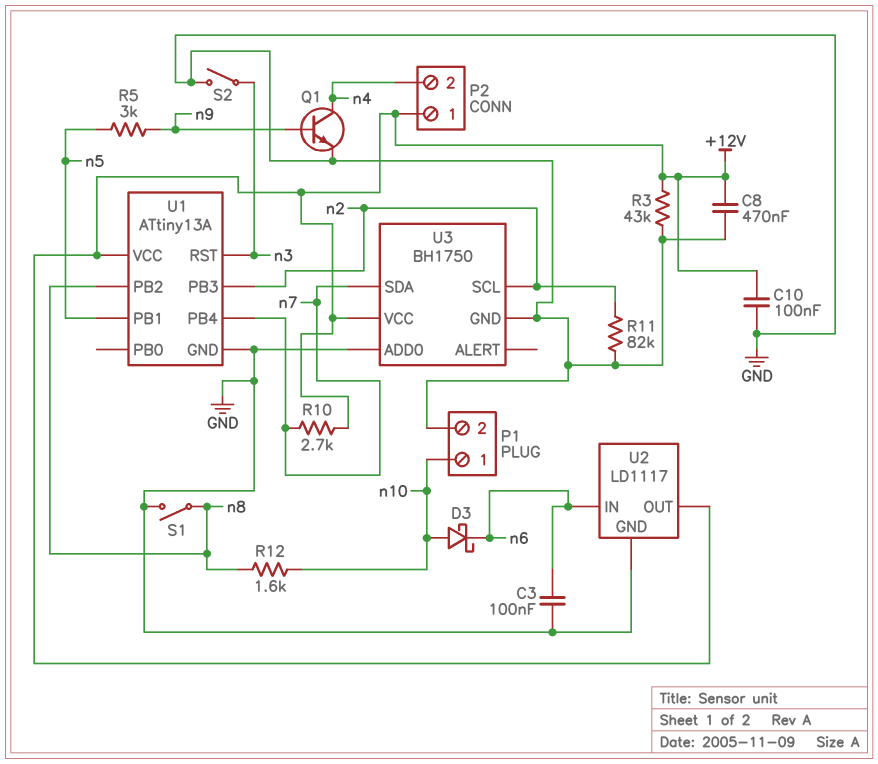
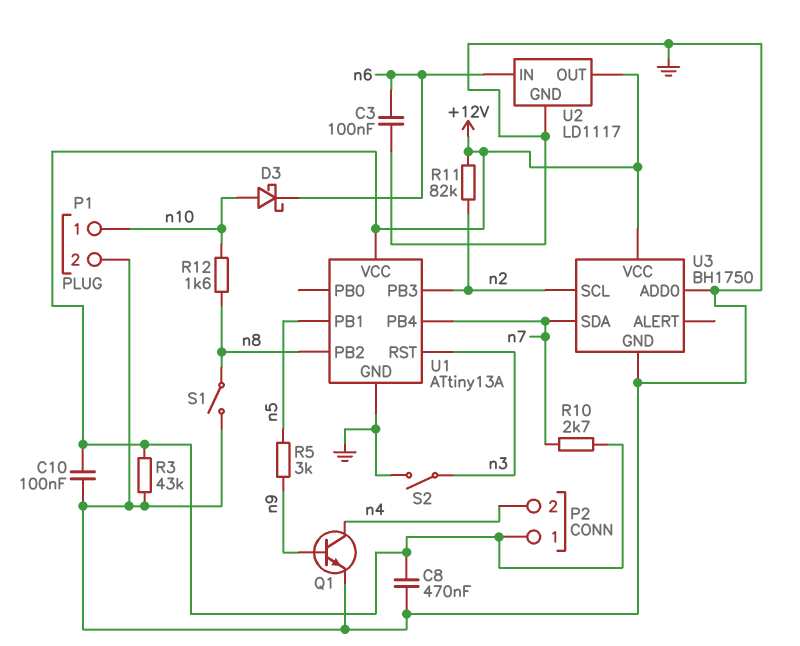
R11: 82k (GND, n2) -> 82k (+12V, n2)

